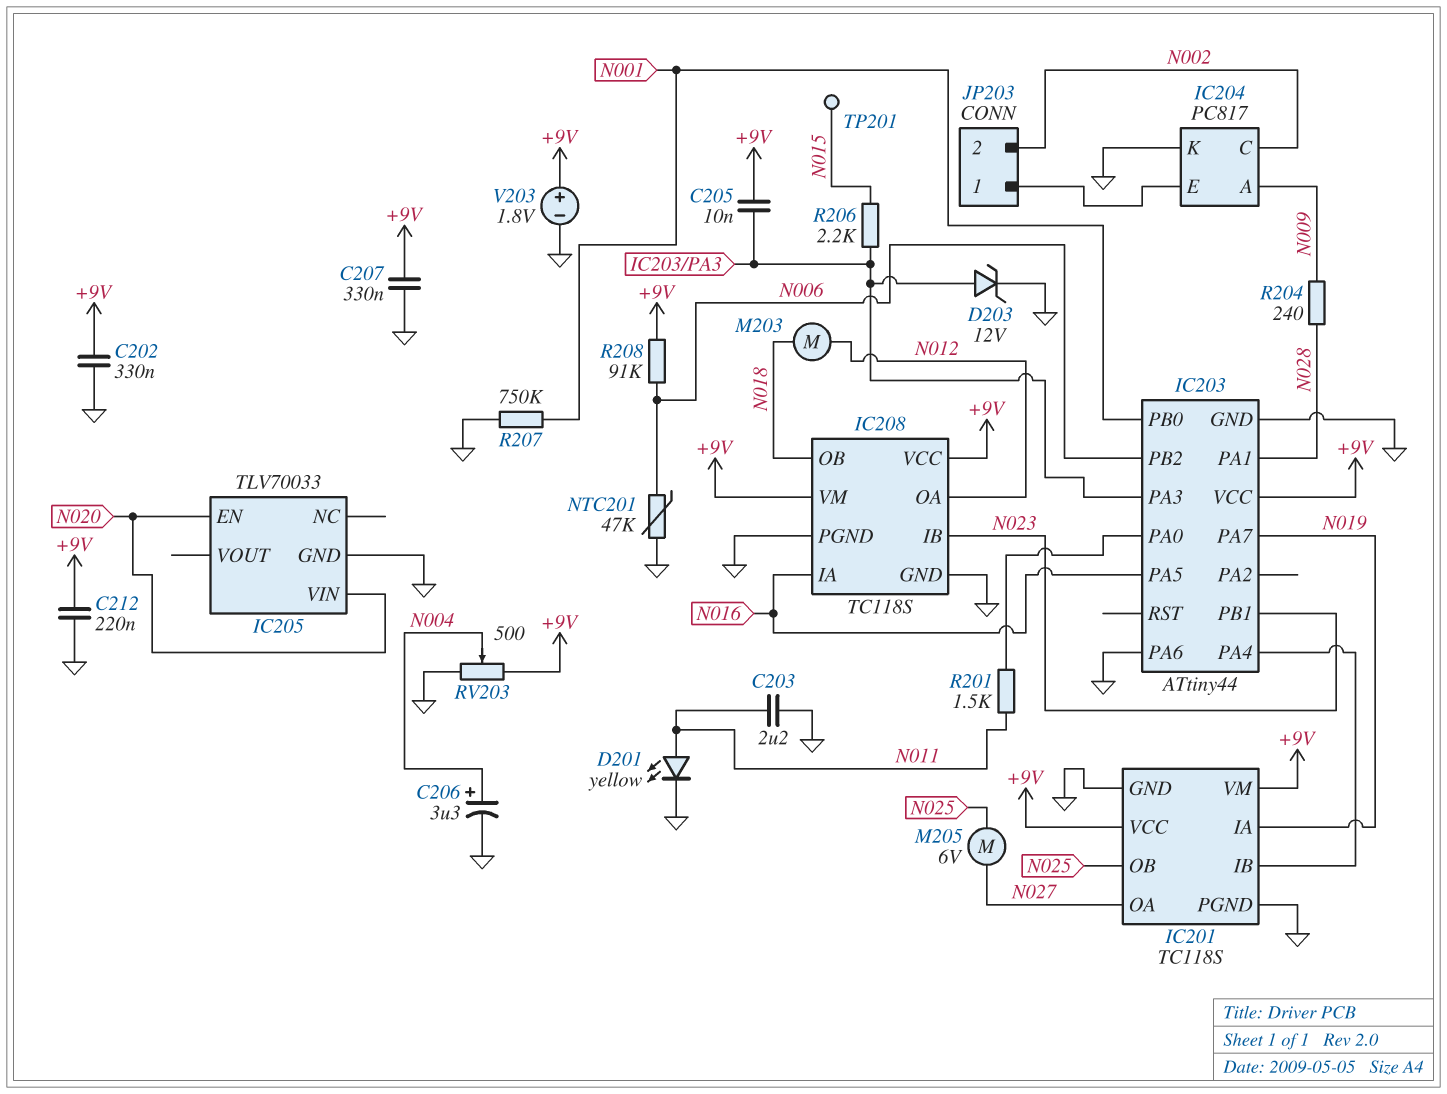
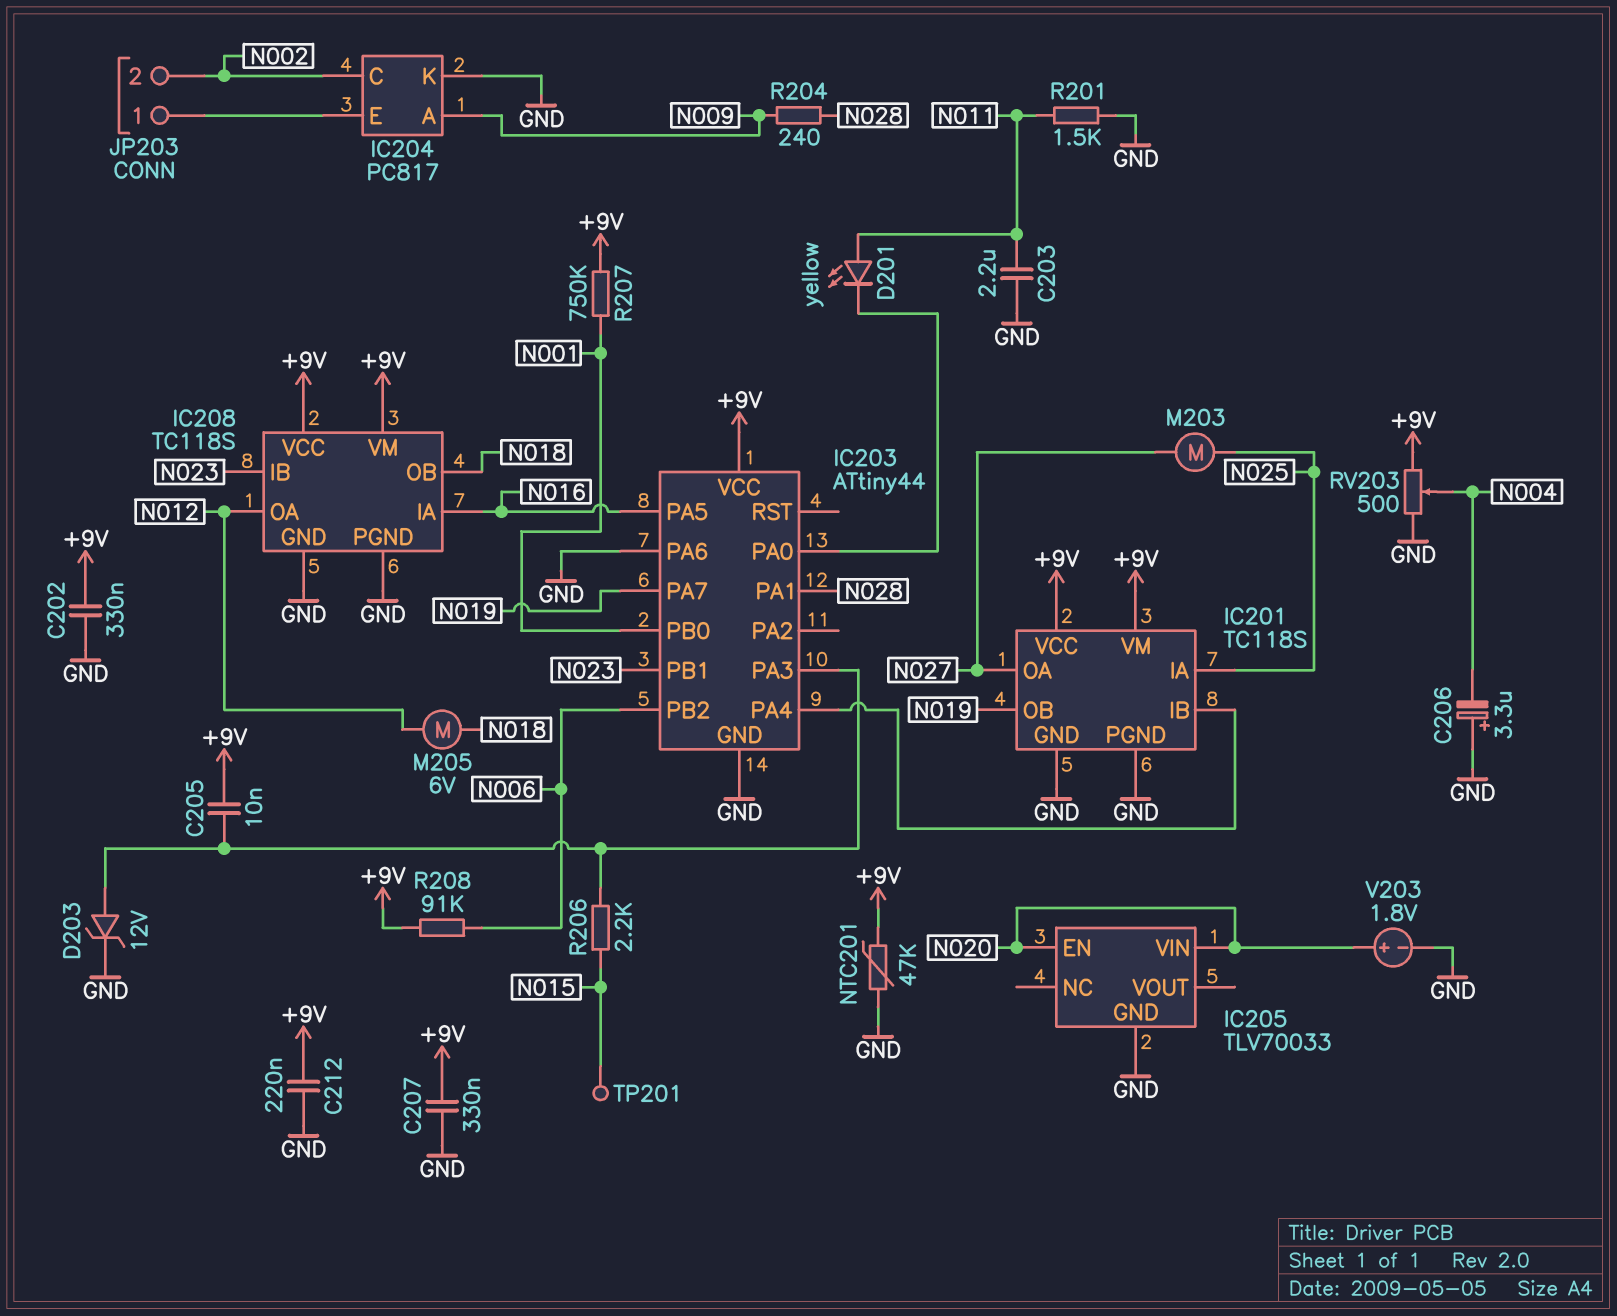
C206: 3.3uF (plus N004, minus GND) -> 3.3uF (plus GND, minus N004)
D201: LED yellow (A N011, K GND) -> LED yellow (A N011, K IC203/PA0)
IC201 pin IA: N019 -> N025
IC201 pin OB: N025 -> N019
M203: motor (N012, N018) -> motor (N025, N027)
M205: motor 6V (N025, N027) -> motor 6V (N012, N018)
NTC201: 47k (GND, N006) -> 47k (+9V, GND)
R201: 1.5k (IC203/PA0, N011) -> 1.5k (GND, N011)
R207: 750k (GND, N001) -> 750k (+9V, N001)
V203: 1.8V (plus +9V, minus GND) -> 1.8V (plus N020, minus GND)

